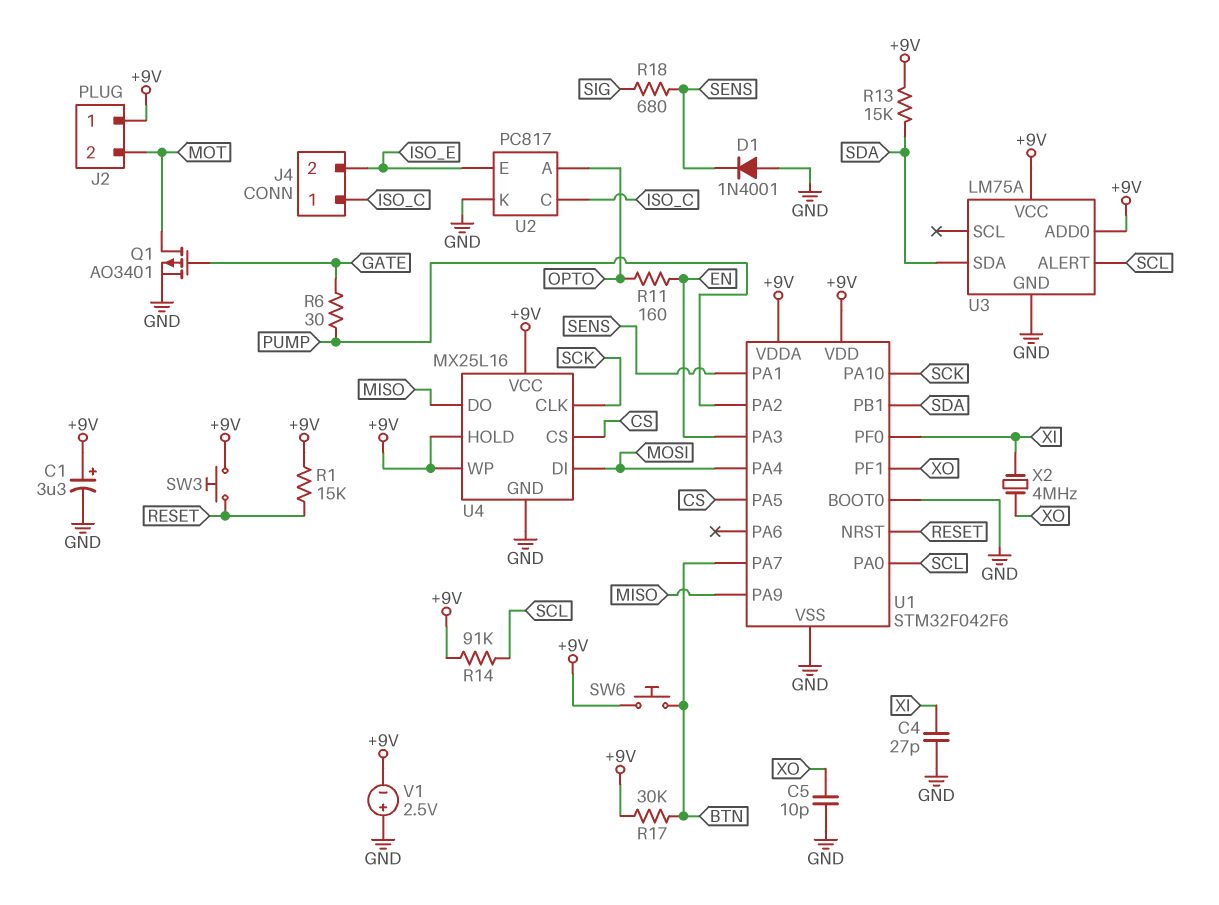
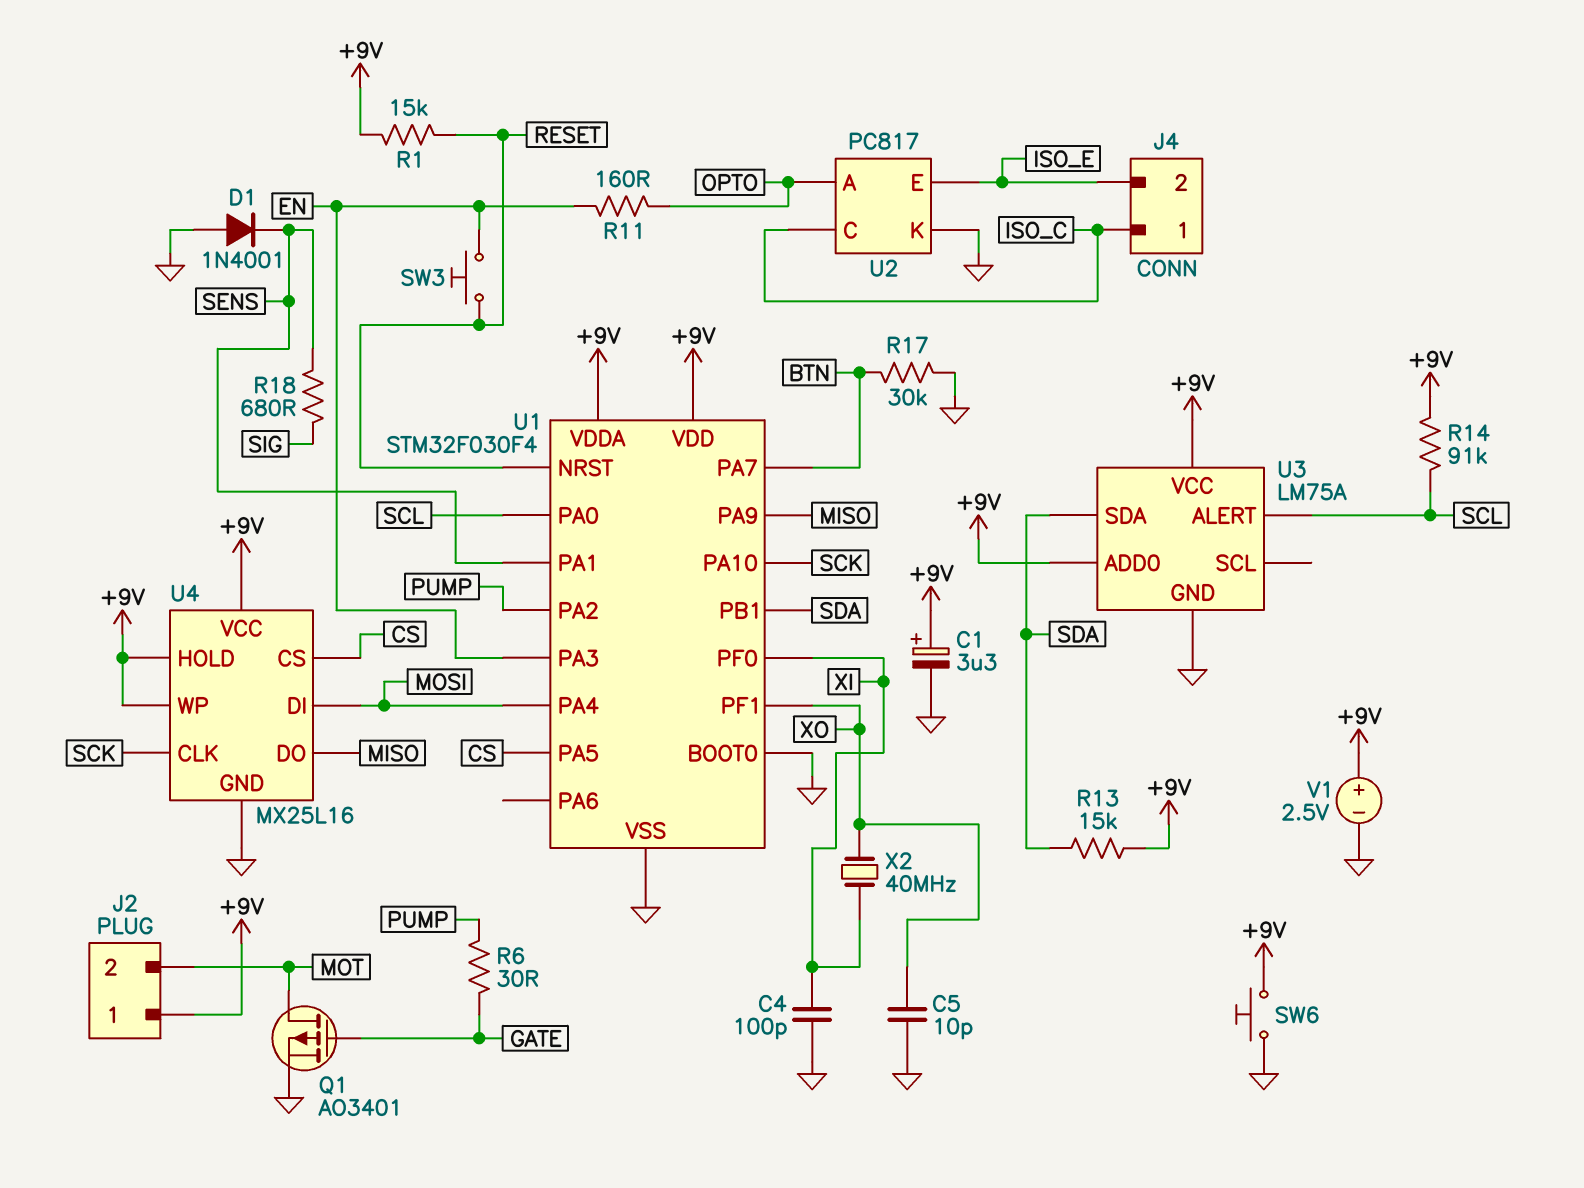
C4: 27pF (GND, XI) -> 100pF (GND, XI)
R17: 30k (+9V, BTN) -> 30k (BTN, GND)
SW3: button (+9V, RESET) -> button (EN, RESET)
SW6: button (+9V, BTN) -> button (+9V, GND)
U1: STM32F042F6 -> STM32F030F4
V1: 2.5V (plus GND, minus +9V) -> 2.5V (plus +9V, minus GND)
X2: 4MHz (XI, XO) -> 40MHz (XI, XO)

